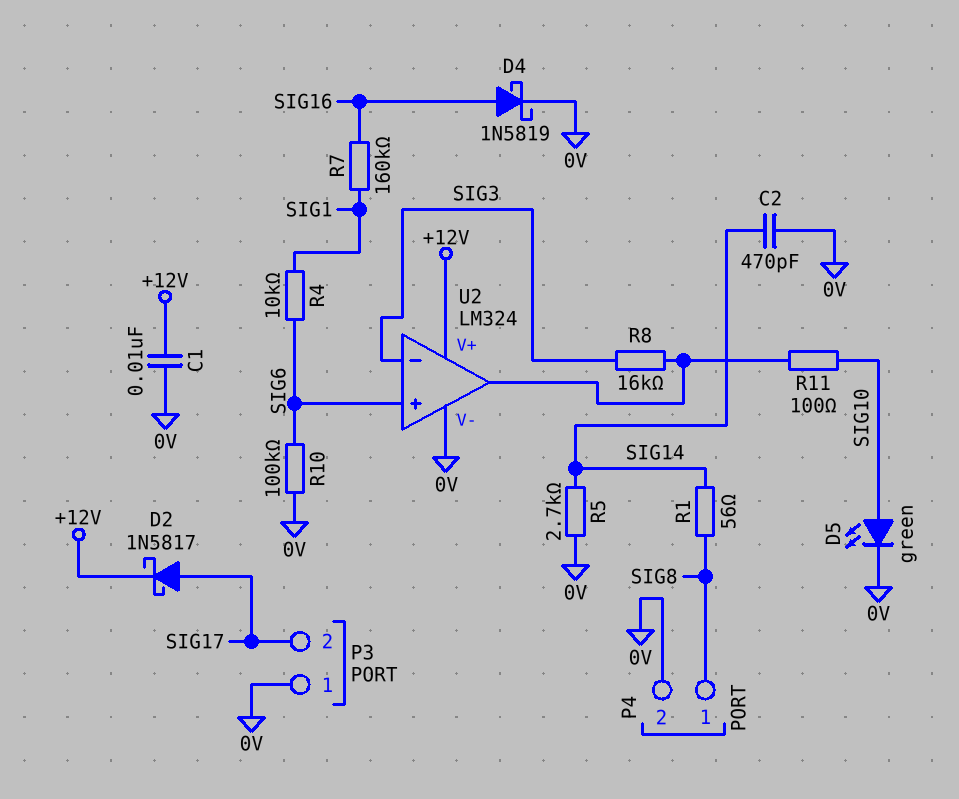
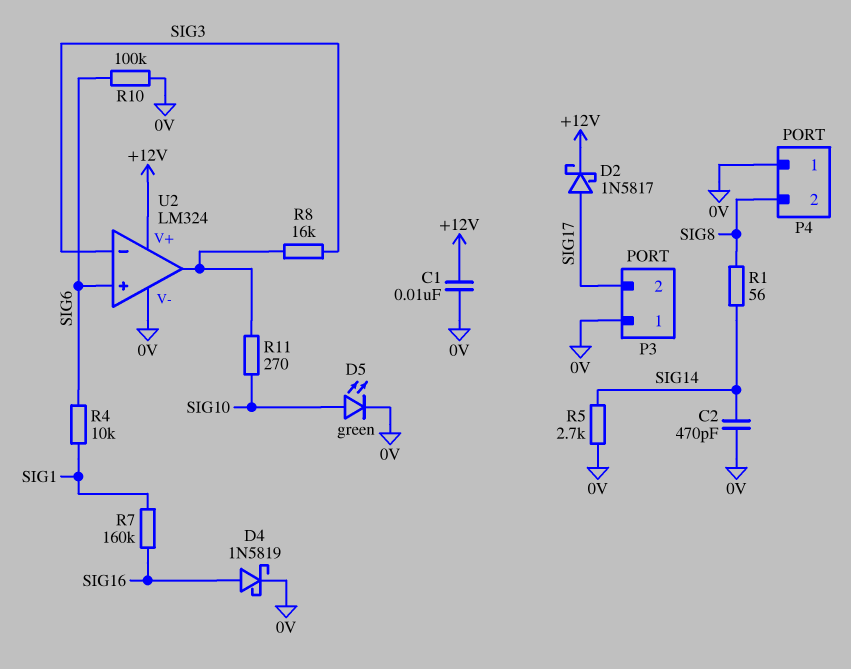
P4 pin 1: SIG8 -> 0V
P4 pin 2: 0V -> SIG8
R11: 100 (SIG10, U2/out) -> 270 (SIG10, U2/out)

